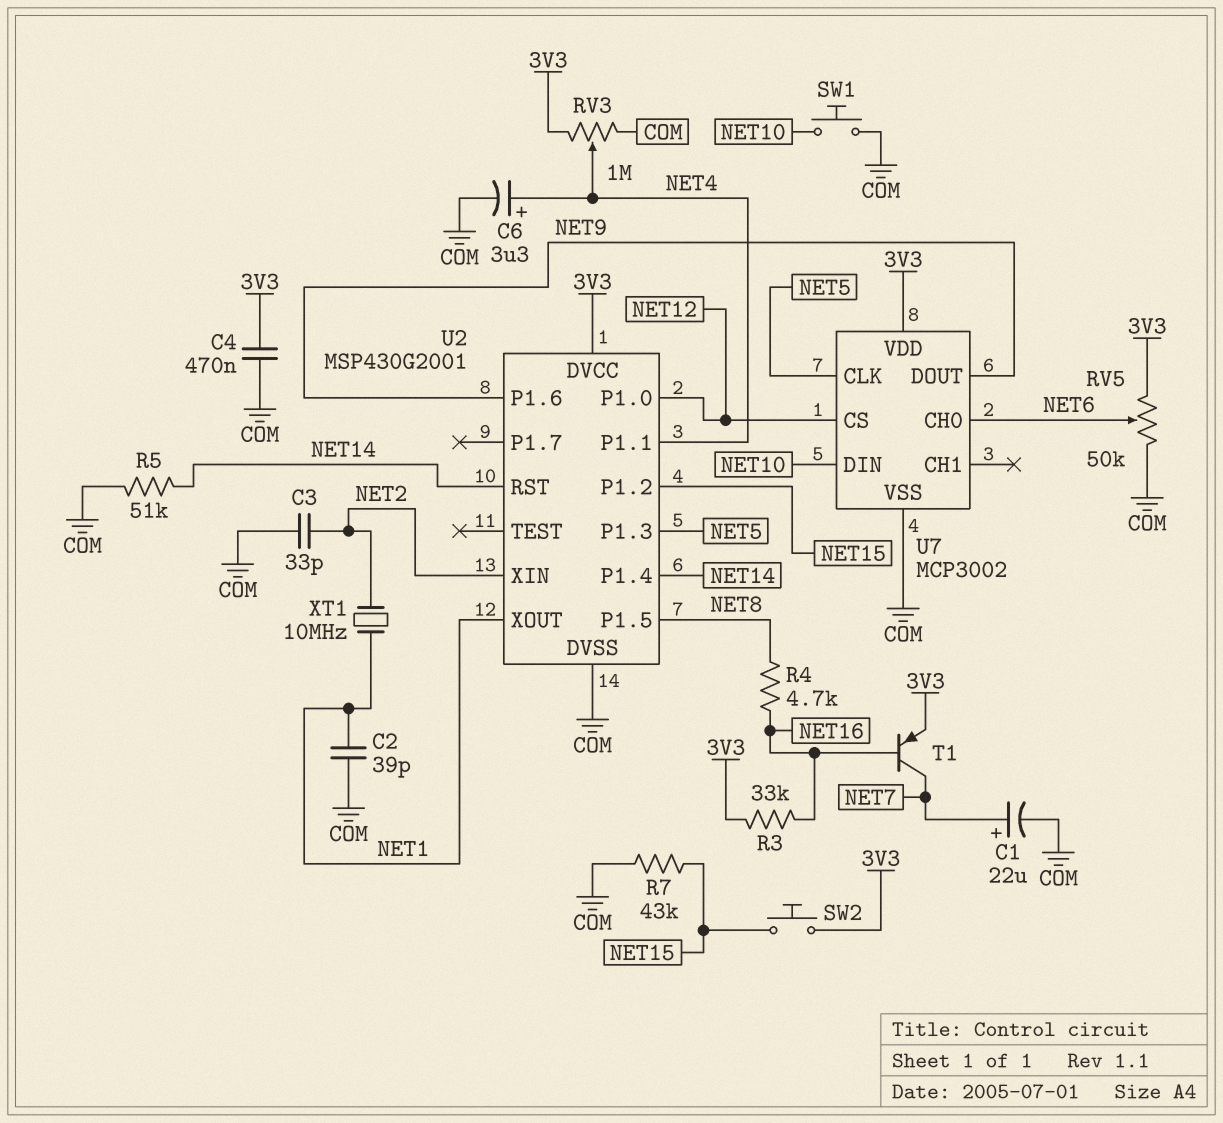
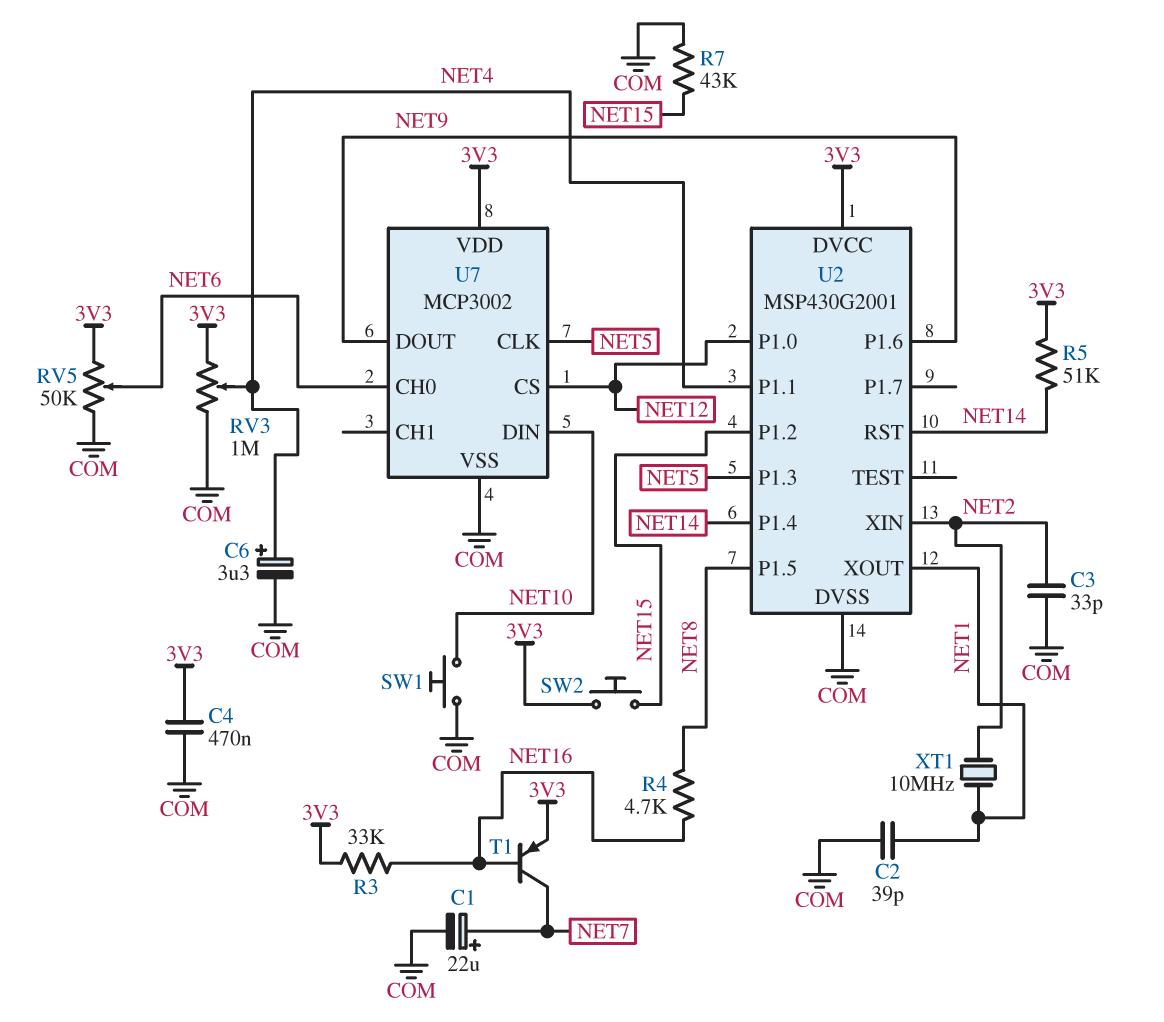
R5: 51k (COM, NET14) -> 51k (3V3, NET14)

